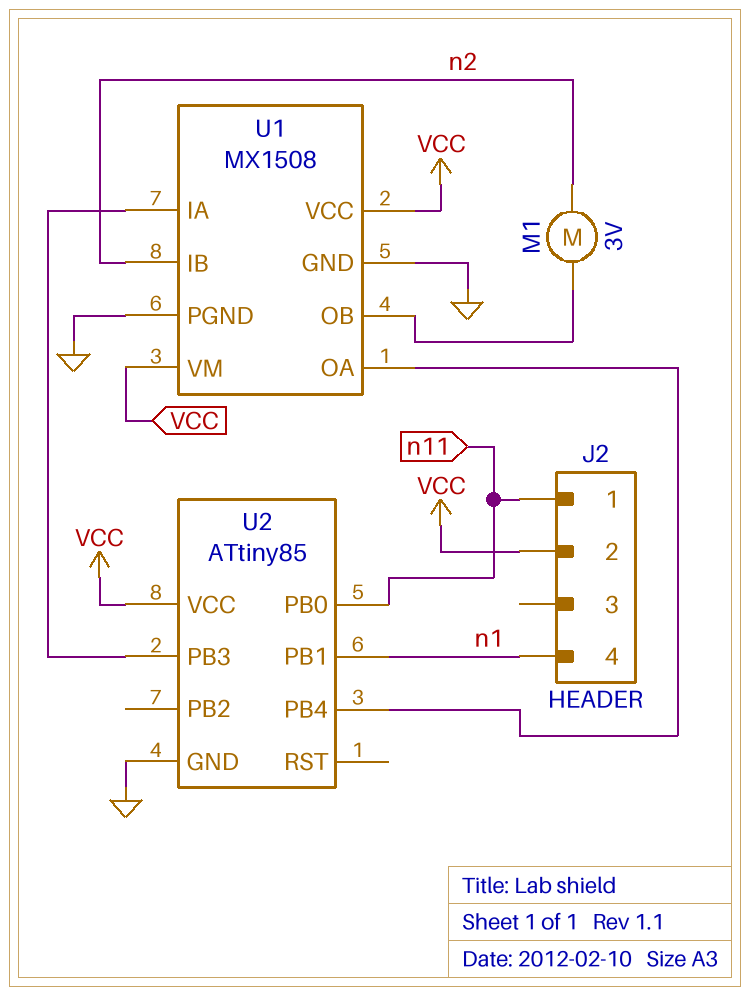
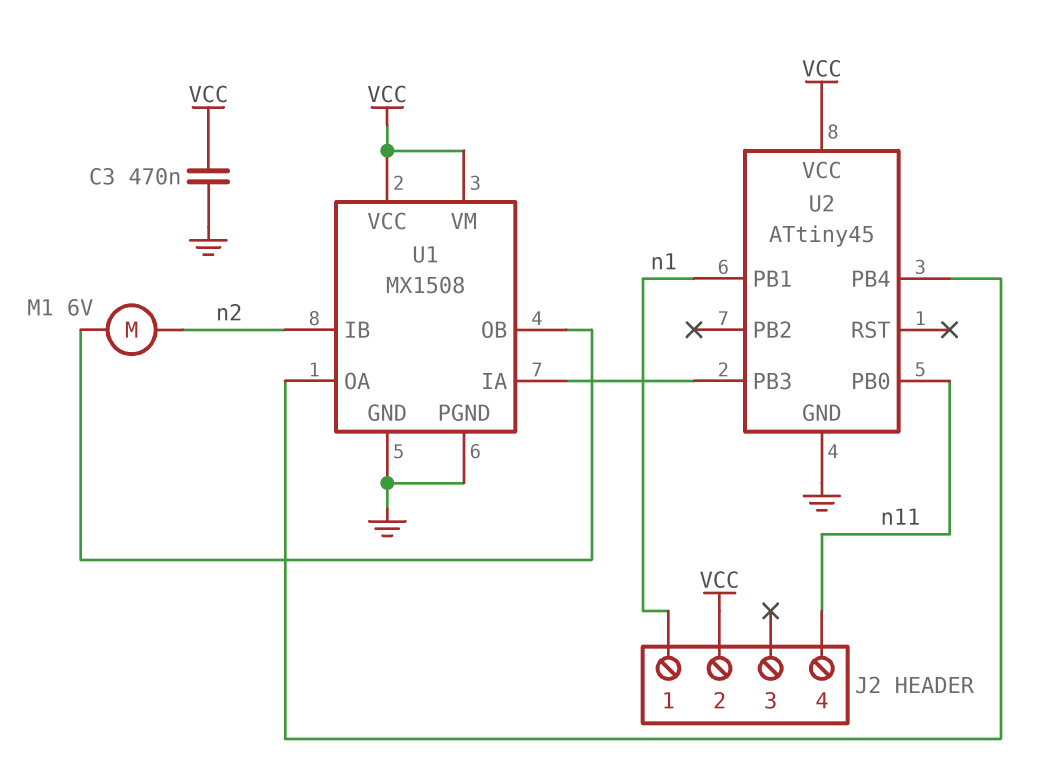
C3: none -> 470nF (GND, VCC)
J2 pin 1: n11 -> n1
J2 pin 4: n1 -> n11
M1: motor 3V (U1/OB, n2) -> motor 6V (U1/OB, n2)
U2: ATtiny85 -> ATtiny45

